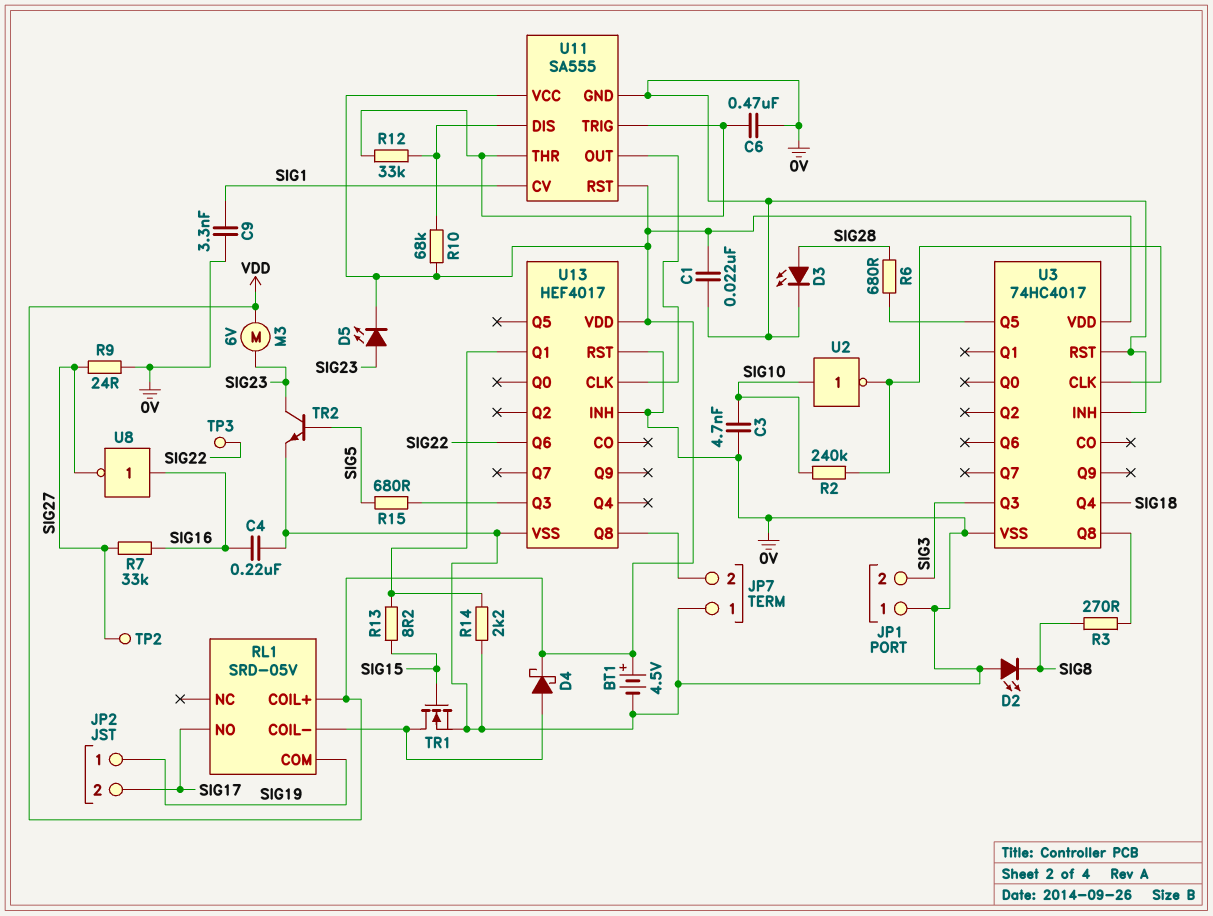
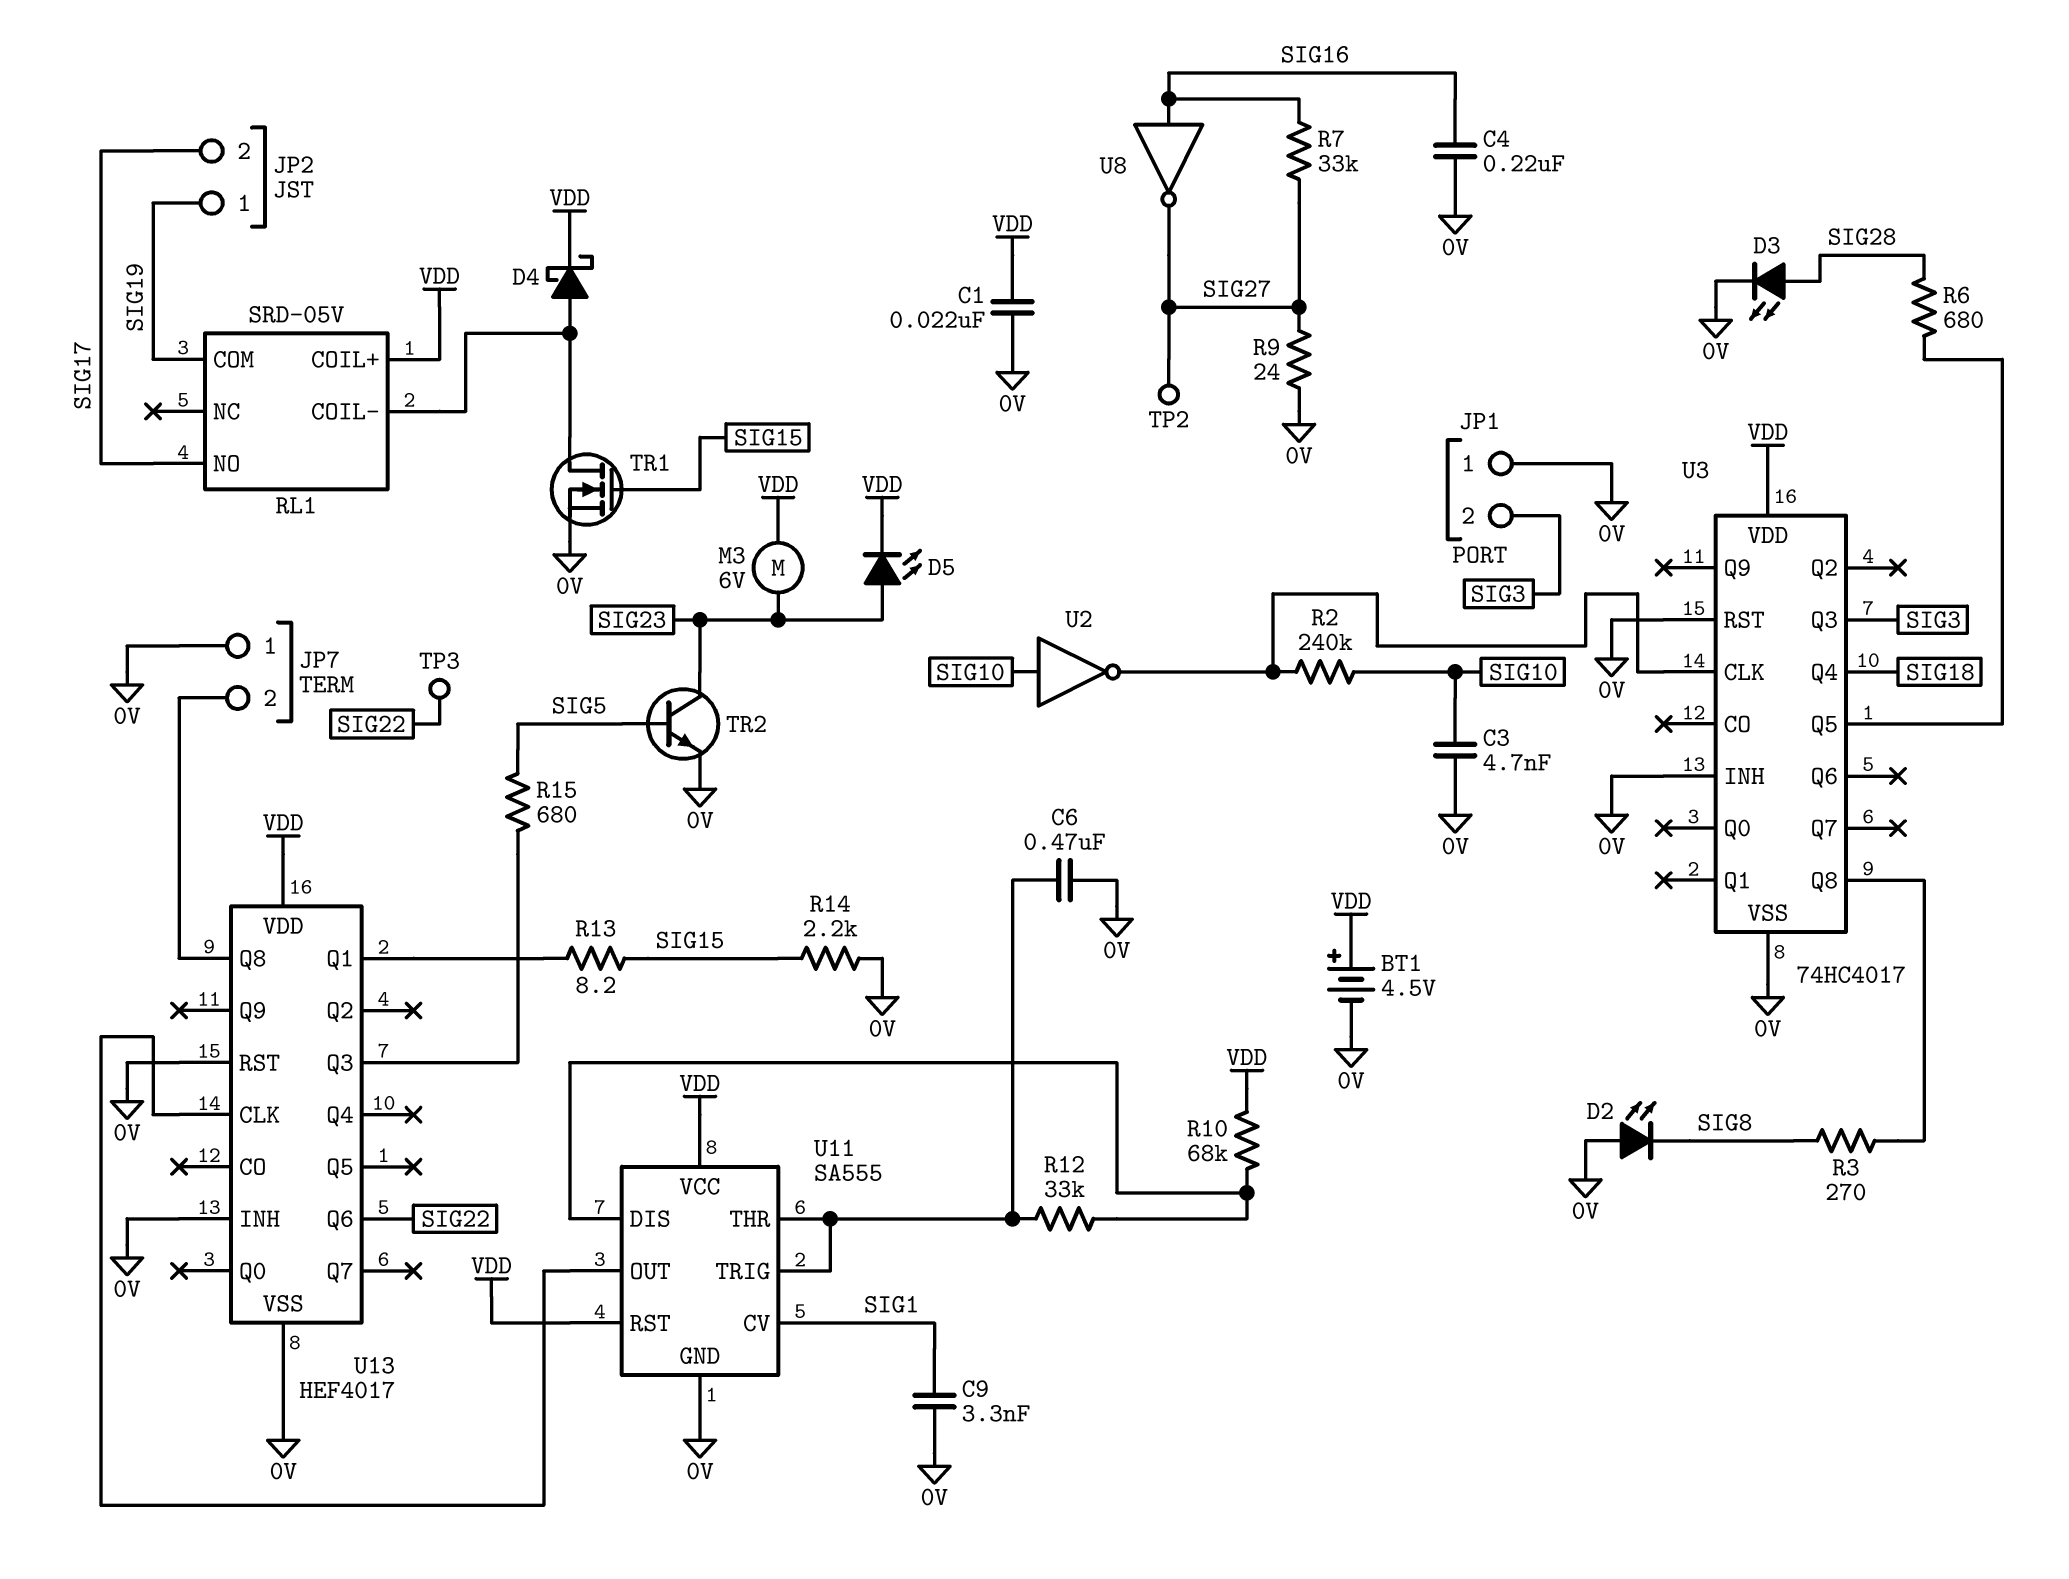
R14: 2.2k (0V, U13/Q1) -> 2.2k (0V, SIG15)

